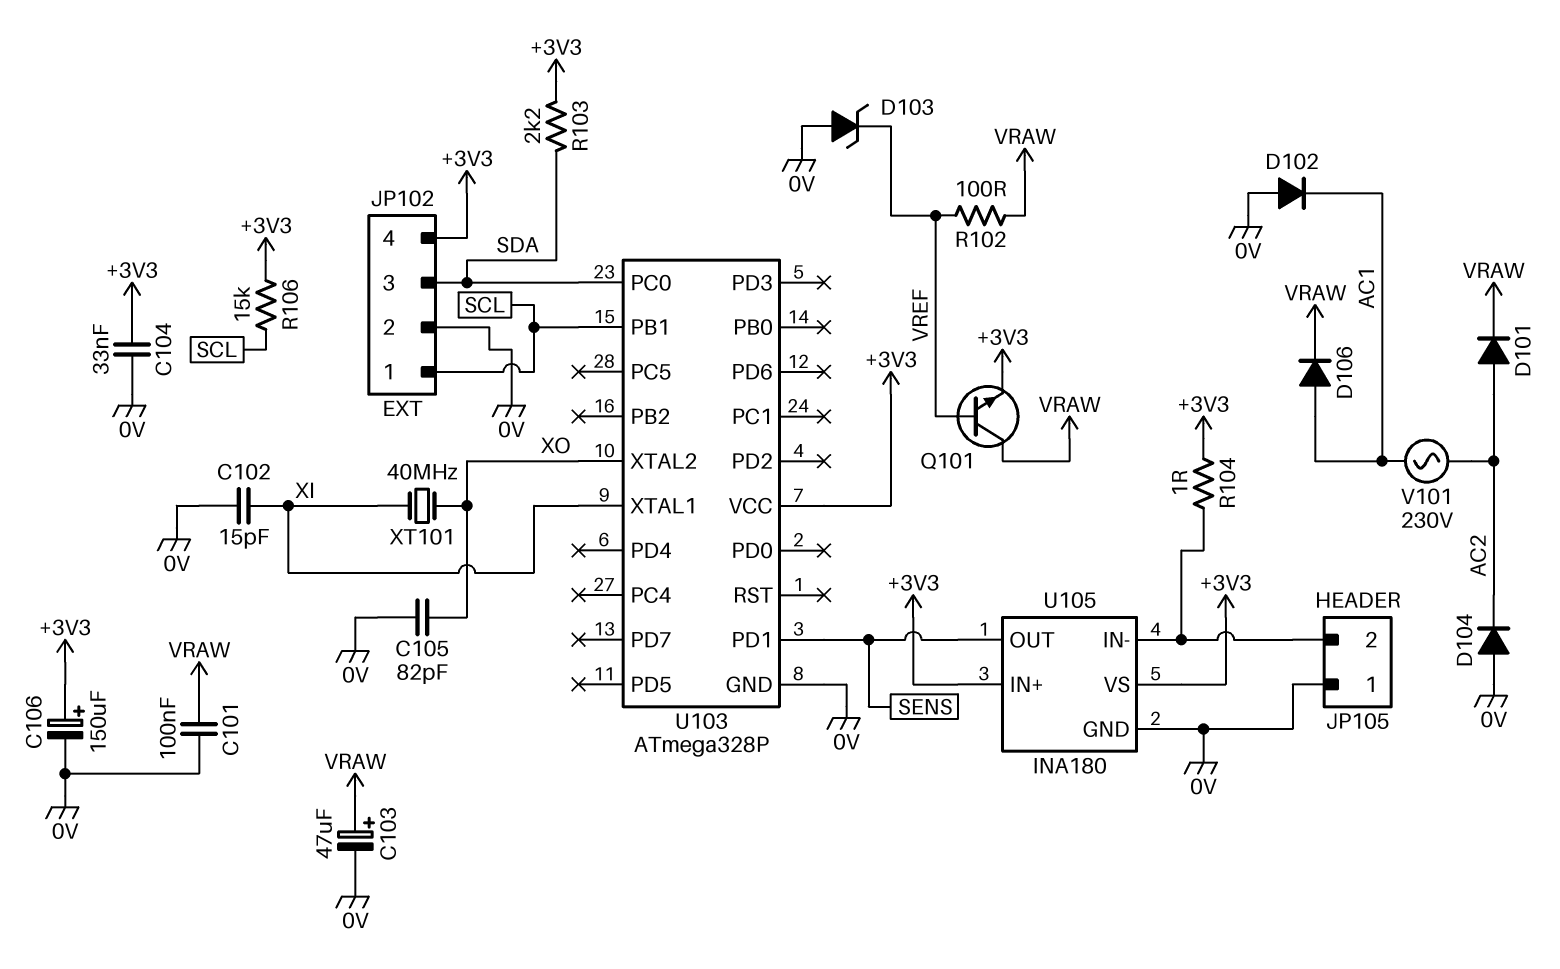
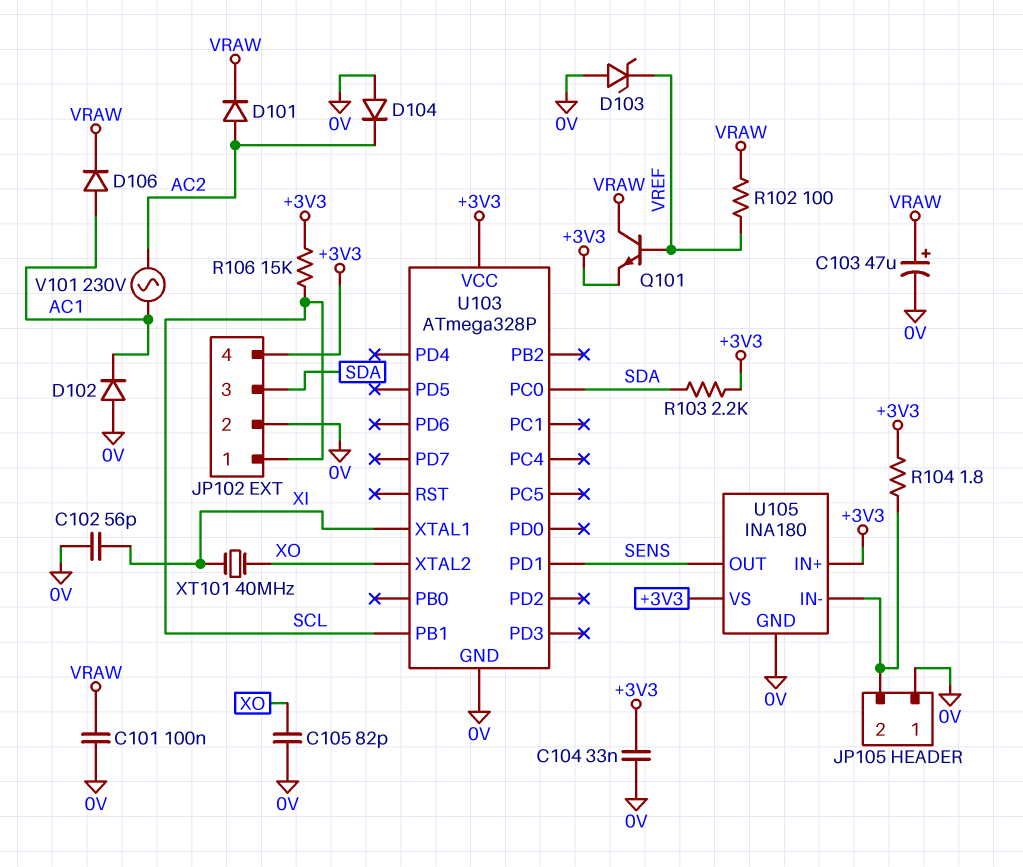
C102: 15pF (0V, XI) -> 56pF (0V, XI)
C106: 150uF (plus +3V3, minus 0V) -> none
R104: 1 (+3V3, JP105/2) -> 1.8 (+3V3, JP105/2)

